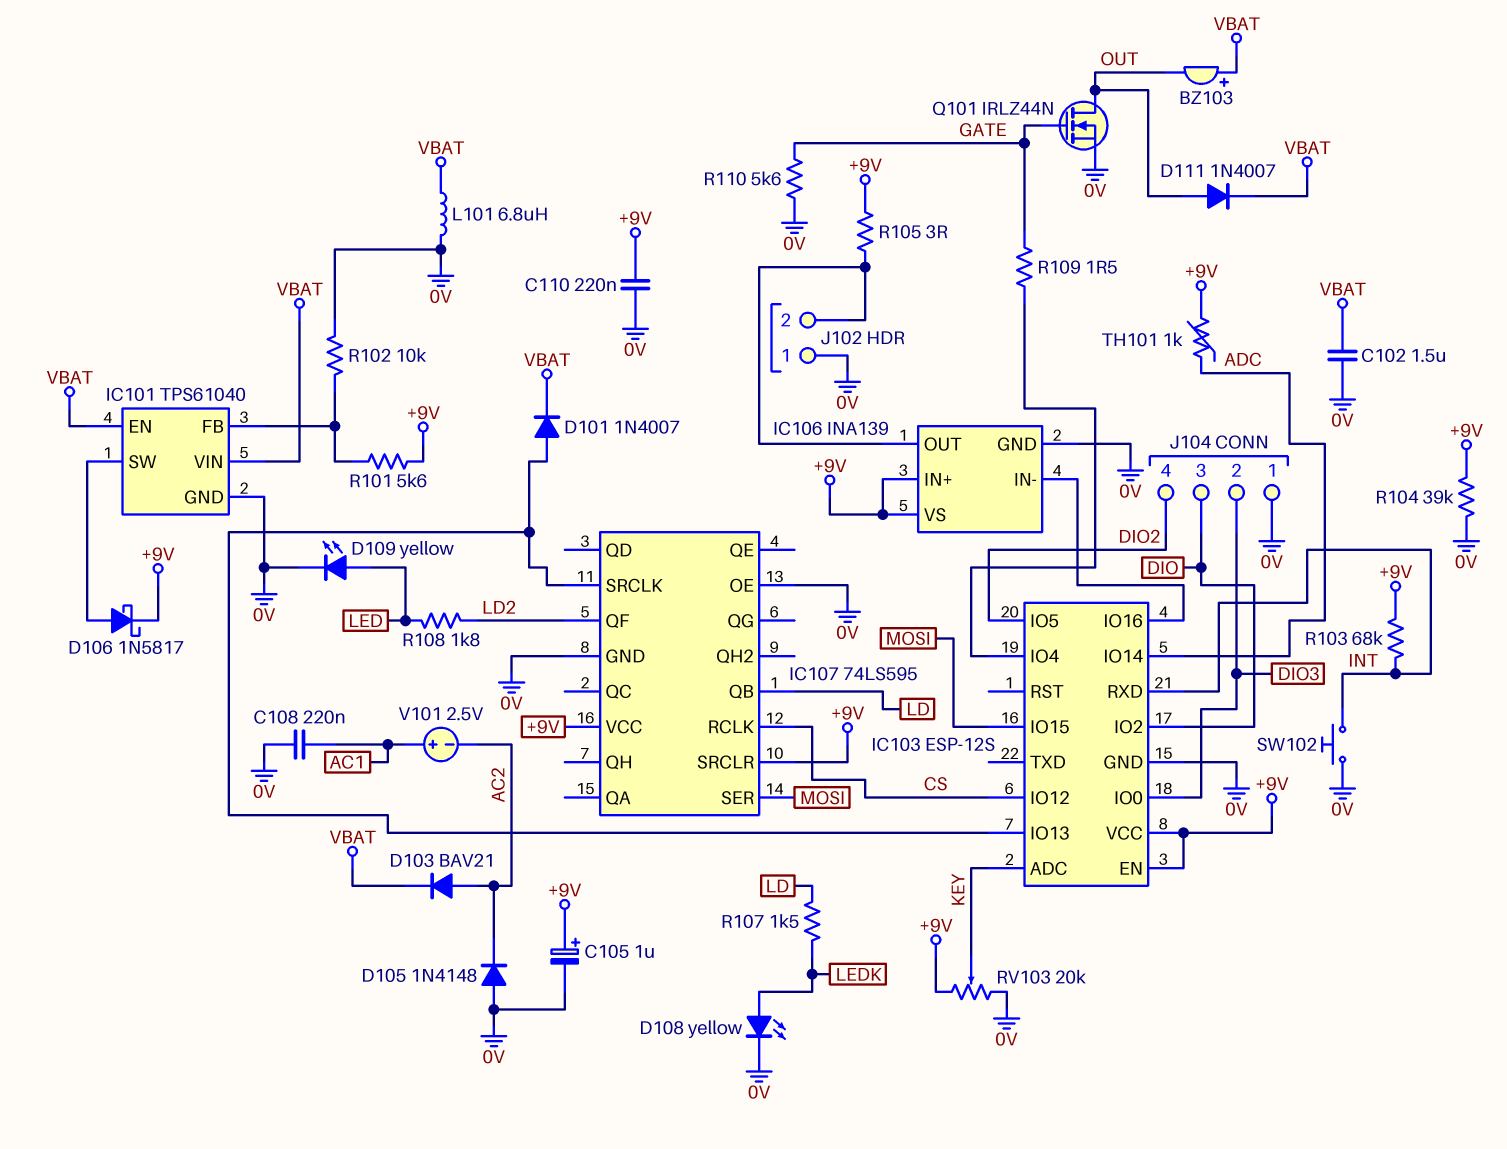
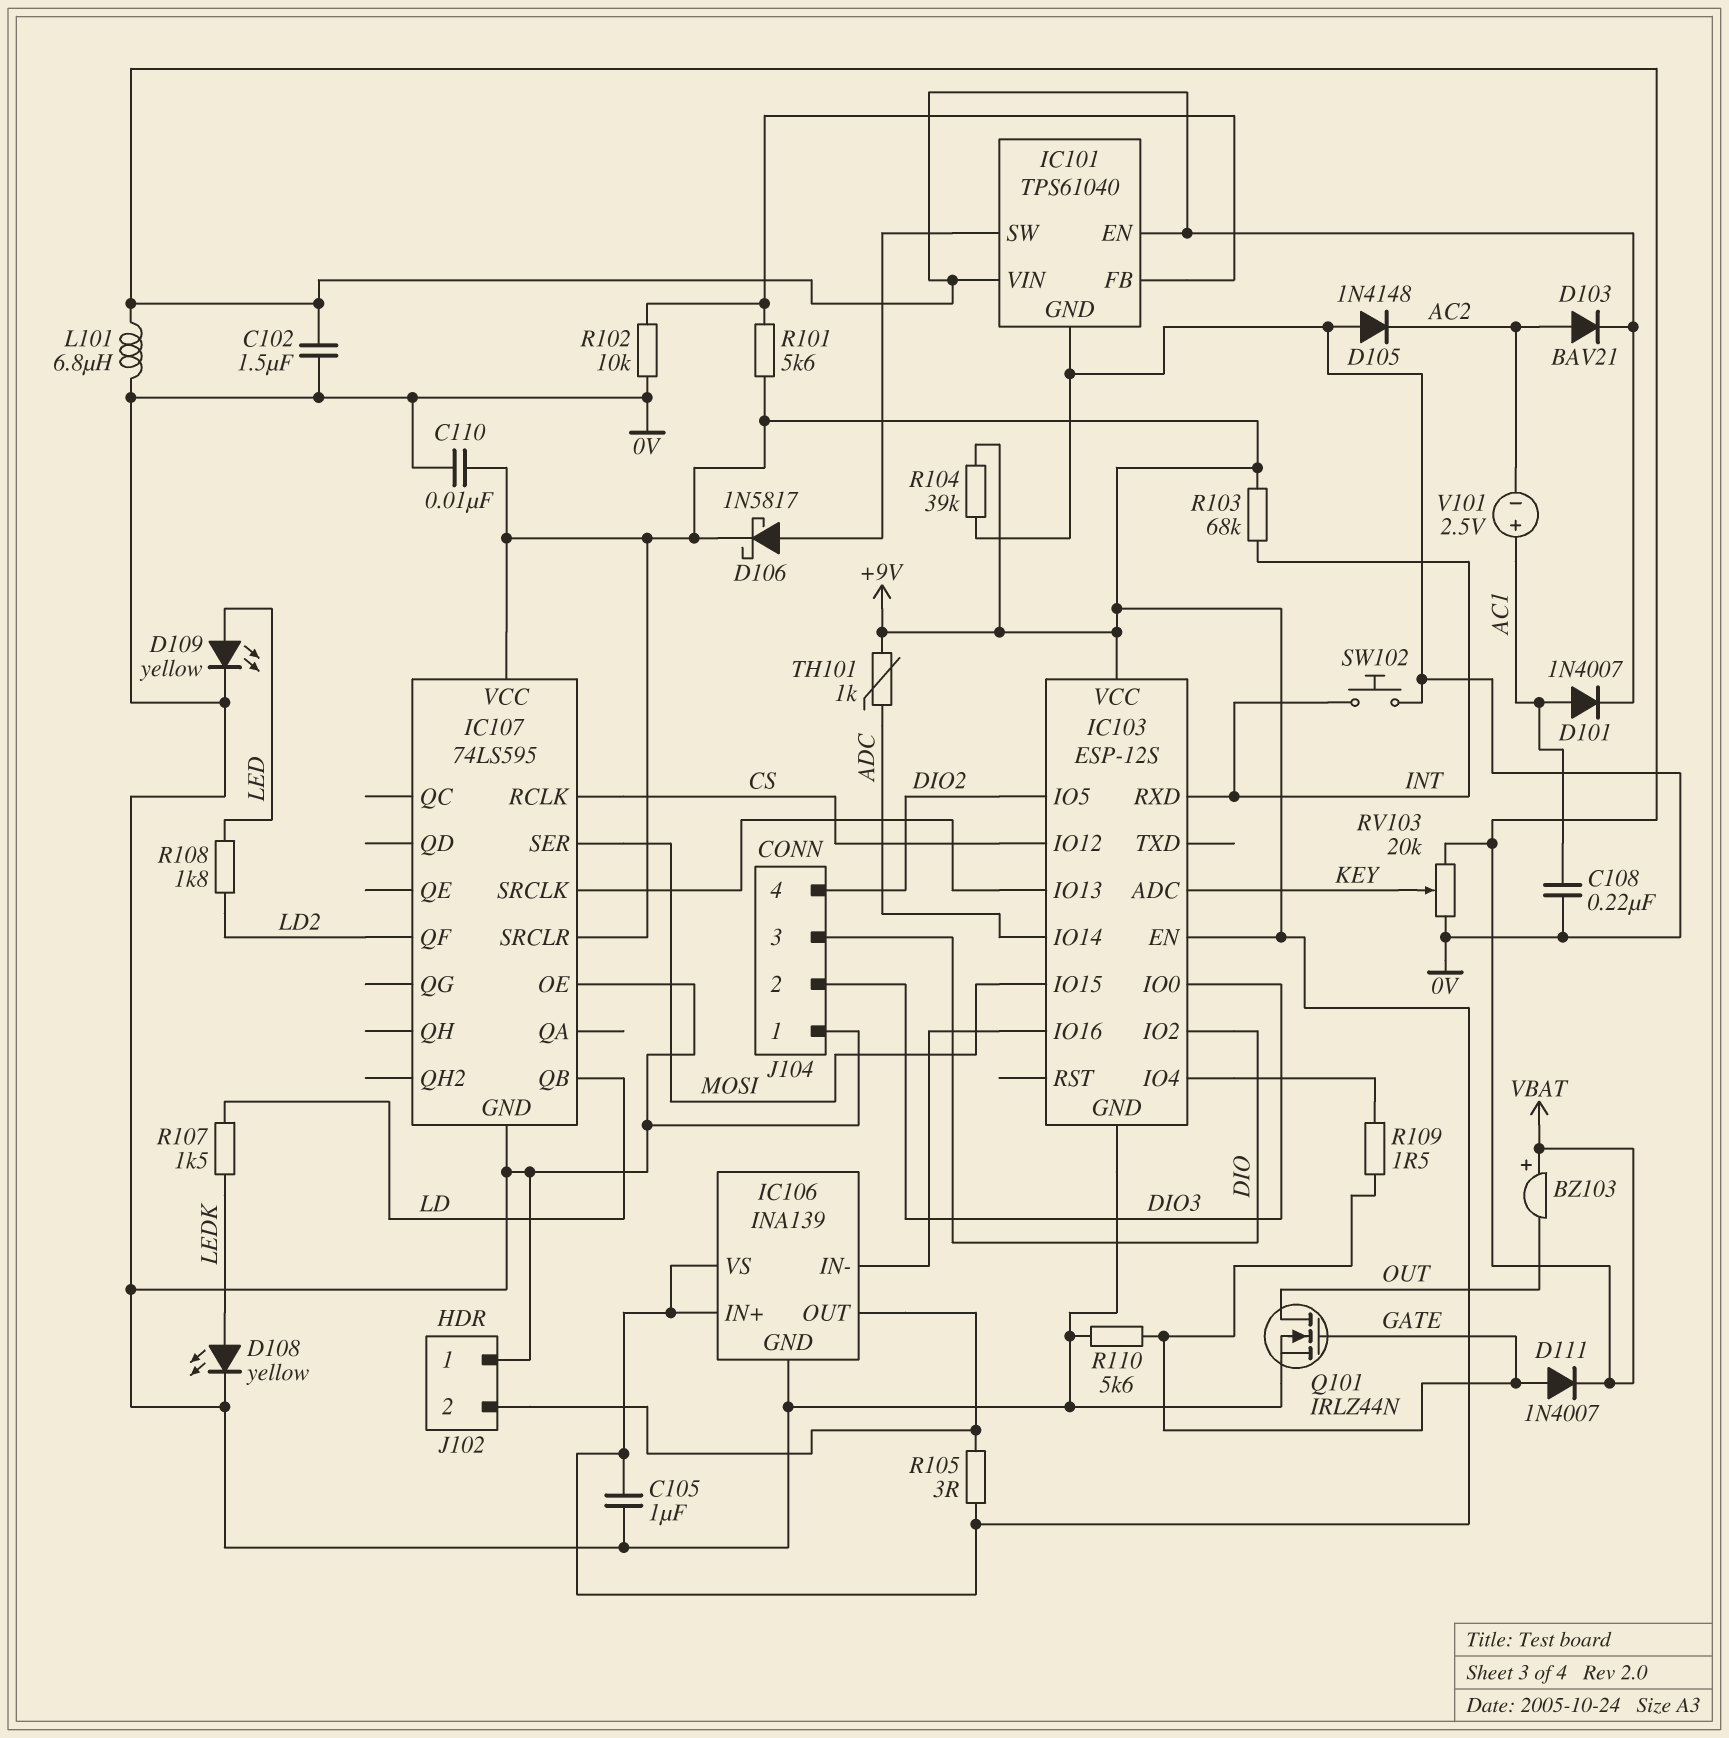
C105: 1uF (plus +9V, minus 0V) -> 1uF (+9V, 0V)
C110: 220nF (+9V, 0V) -> 10nF (+9V, 0V)
D101: diode 1N4007 (A IC103/IO13, K VBAT) -> diode 1N4007 (A AC1, K VBAT)
D111: diode 1N4007 (A OUT, K VBAT) -> diode 1N4007 (A GATE, K VBAT)
RV103: 20k (+9V, 0V, wiper KEY) -> 20k (0V, VBAT, wiper KEY)

